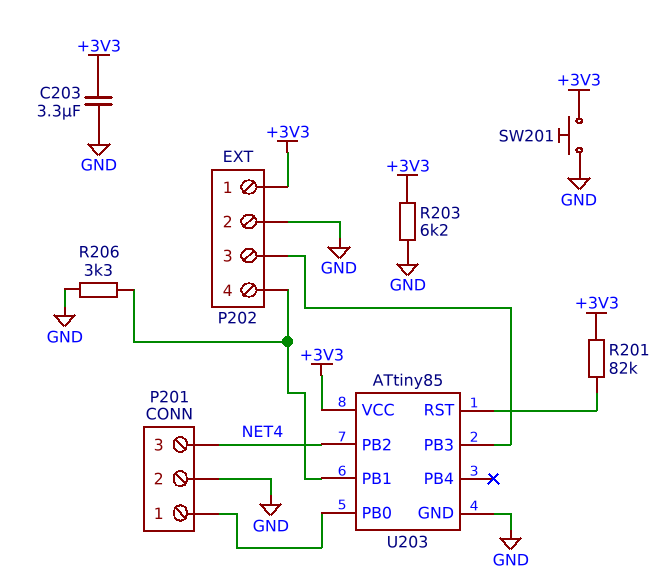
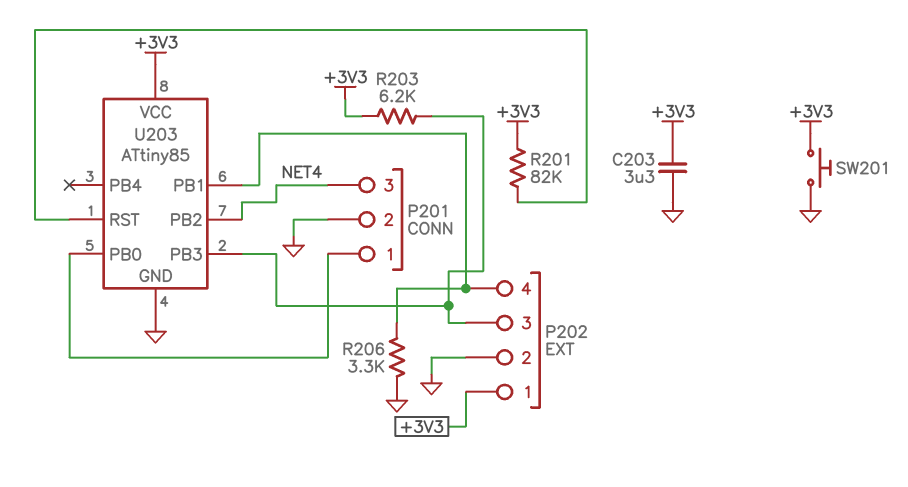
R203: 6.2k (+3V3, GND) -> 6.2k (+3V3, P202/3)

